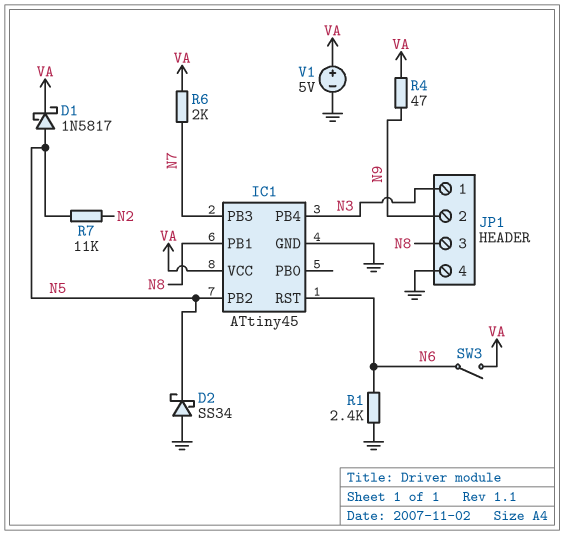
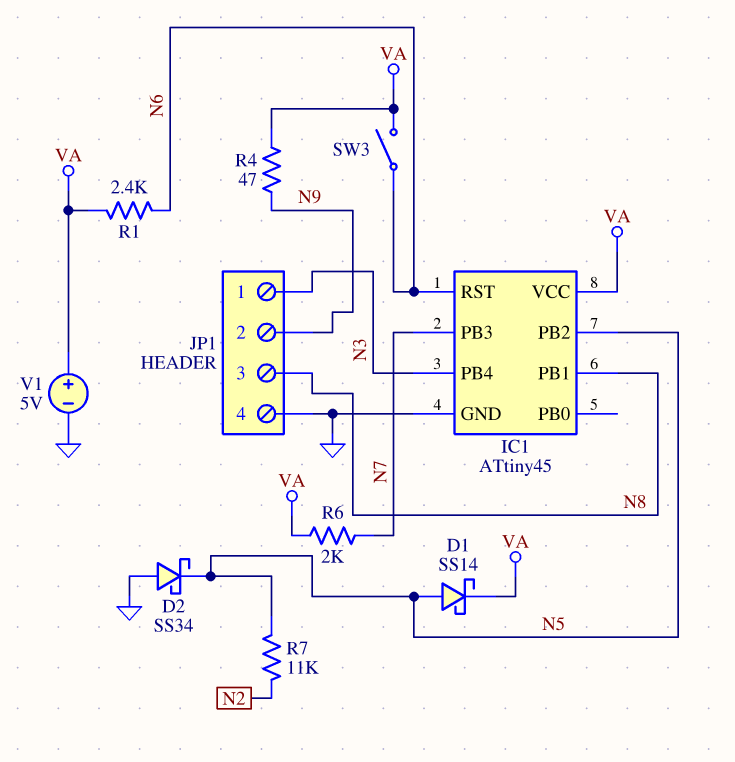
D1: schottky 1N5817 (A N5, K VA) -> schottky SS14 (A N5, K VA)
R1: 2.4k (GND, N6) -> 2.4k (N6, VA)

